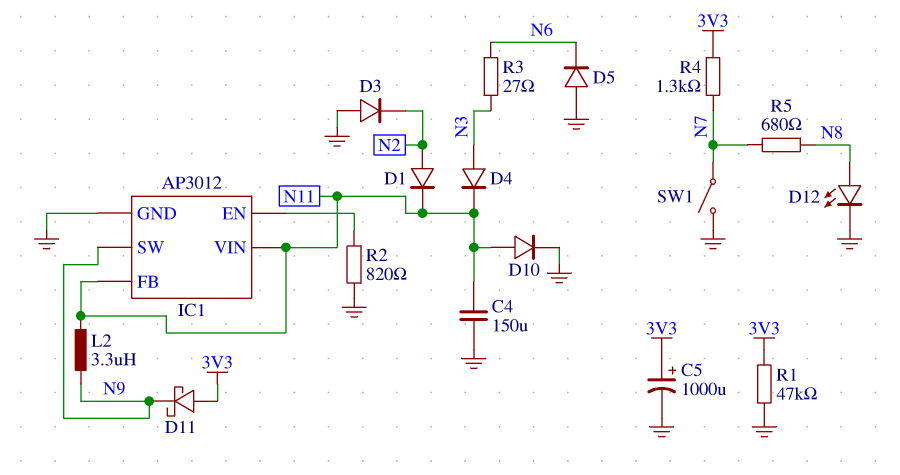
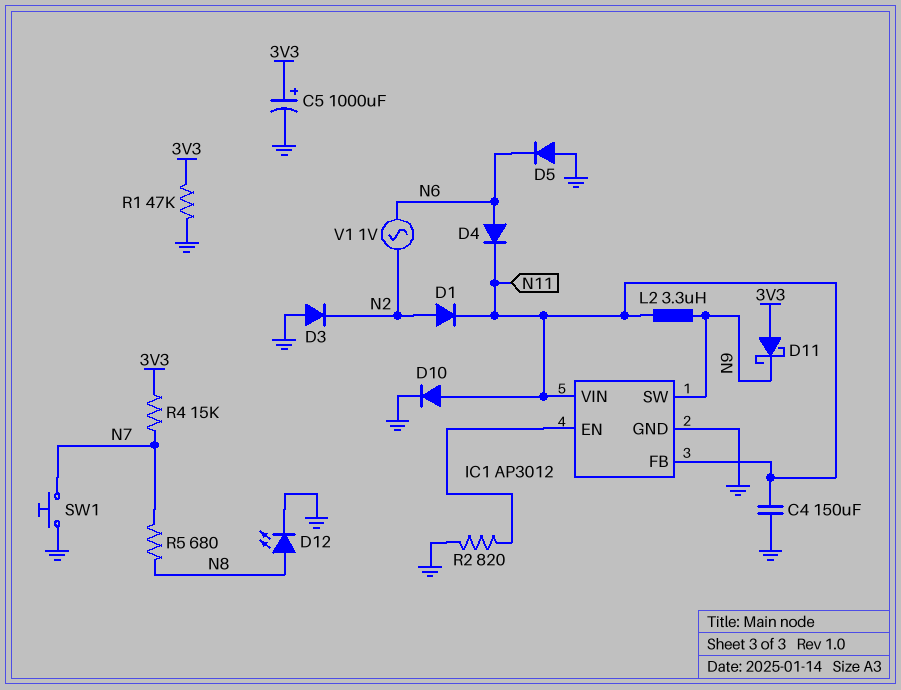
D4: diode (A N3, K N11) -> diode (A N6, K N11)
R3: 27 (N3, N6) -> none
R4: 1.3k (3V3, N7) -> 15k (3V3, N7)
SW1: switch (GND, N7) -> button (GND, N7)
V1: none -> AC 1V (N2, N6)

